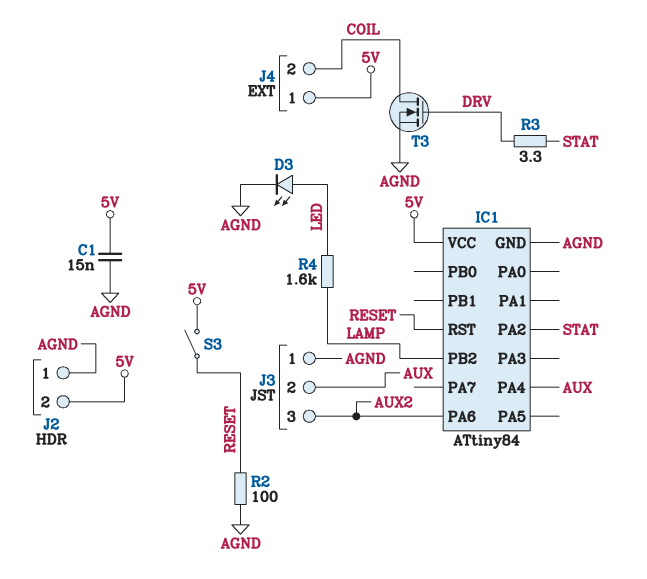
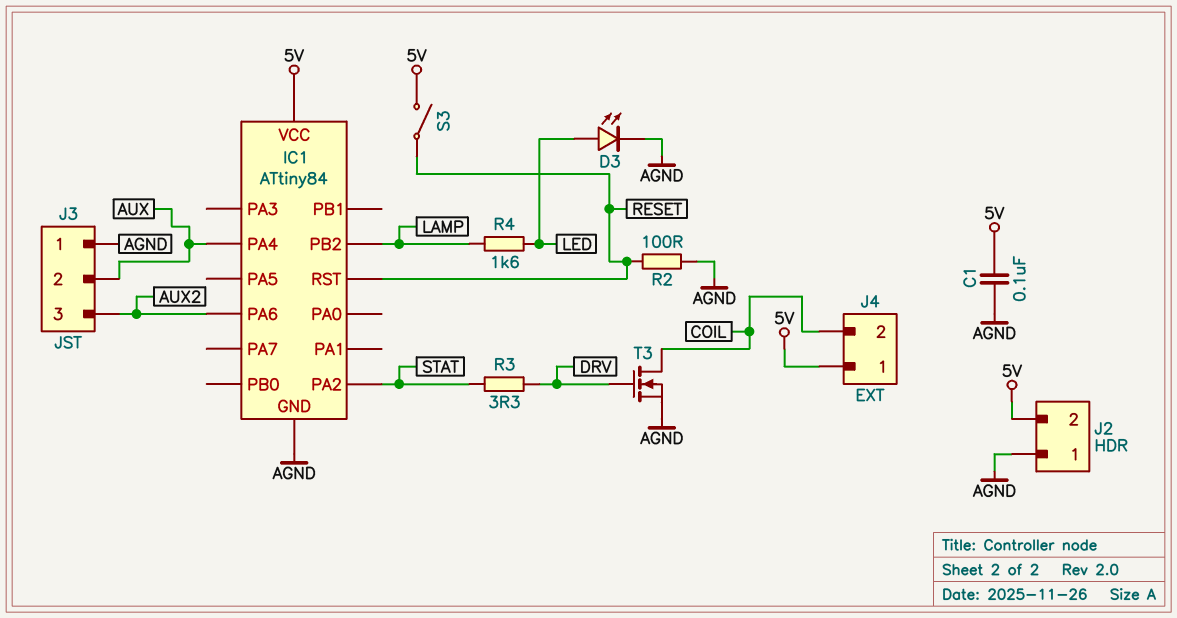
C1: 15nF (5V, AGND) -> 100nF (5V, AGND)

